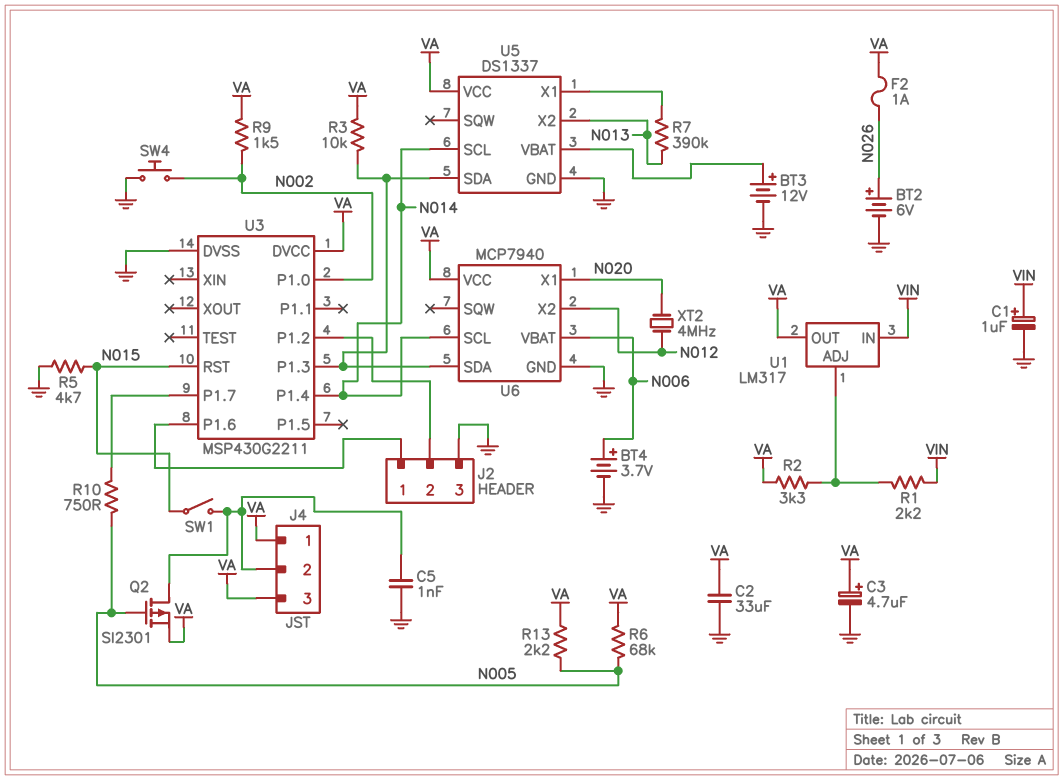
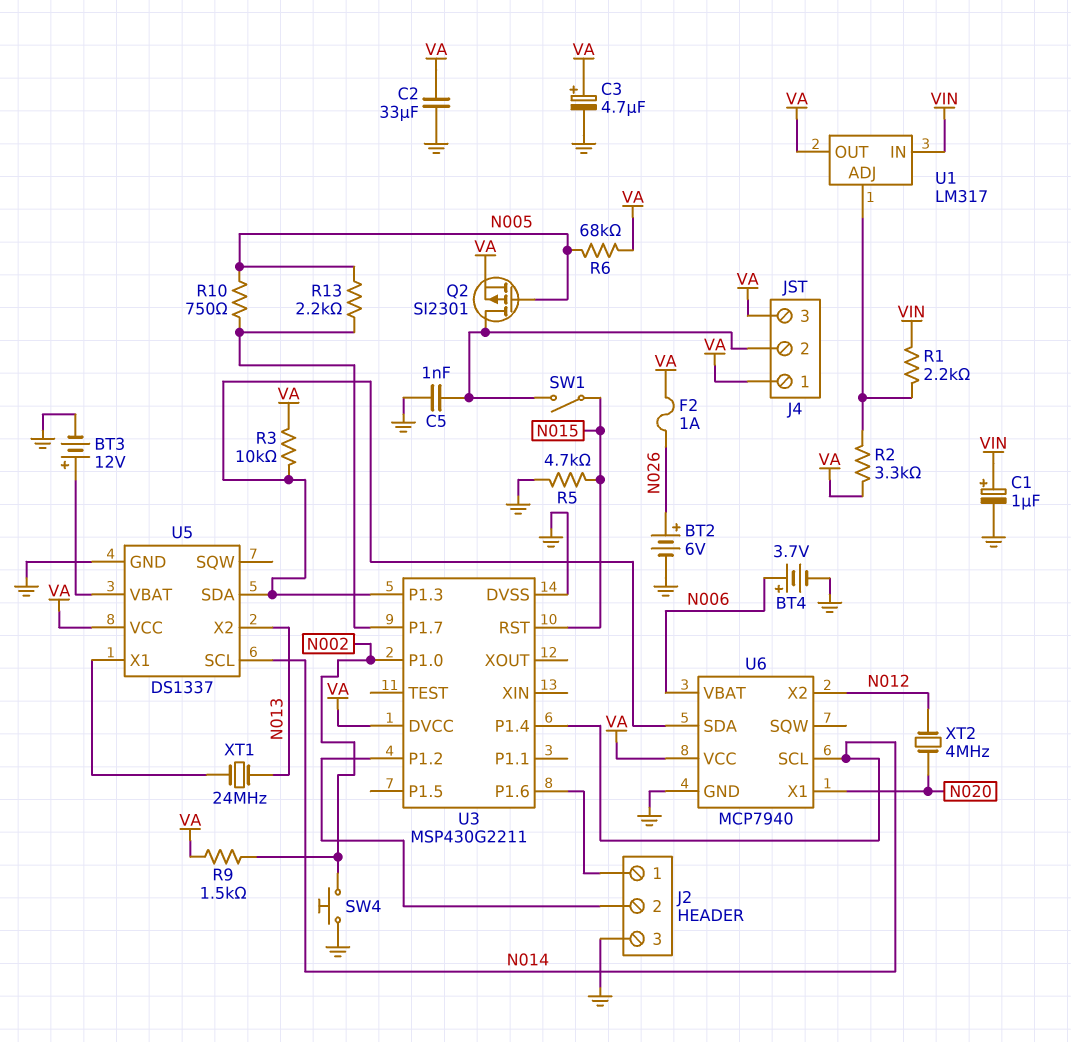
R7: 390k (N013, U5/X1) -> none
R13: 2.2k (N005, VA) -> 2.2k (N005, U3/P1.7)
XT1: none -> 24MHz (N013, U5/X1)

